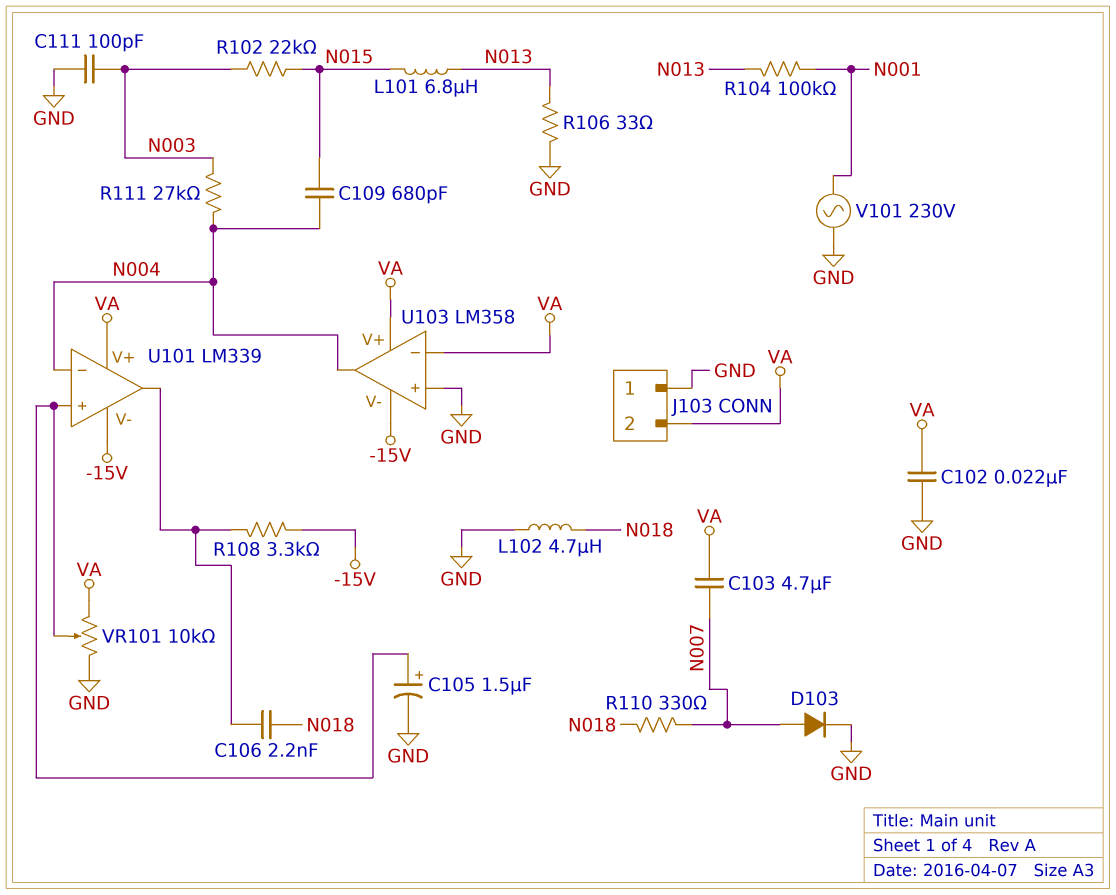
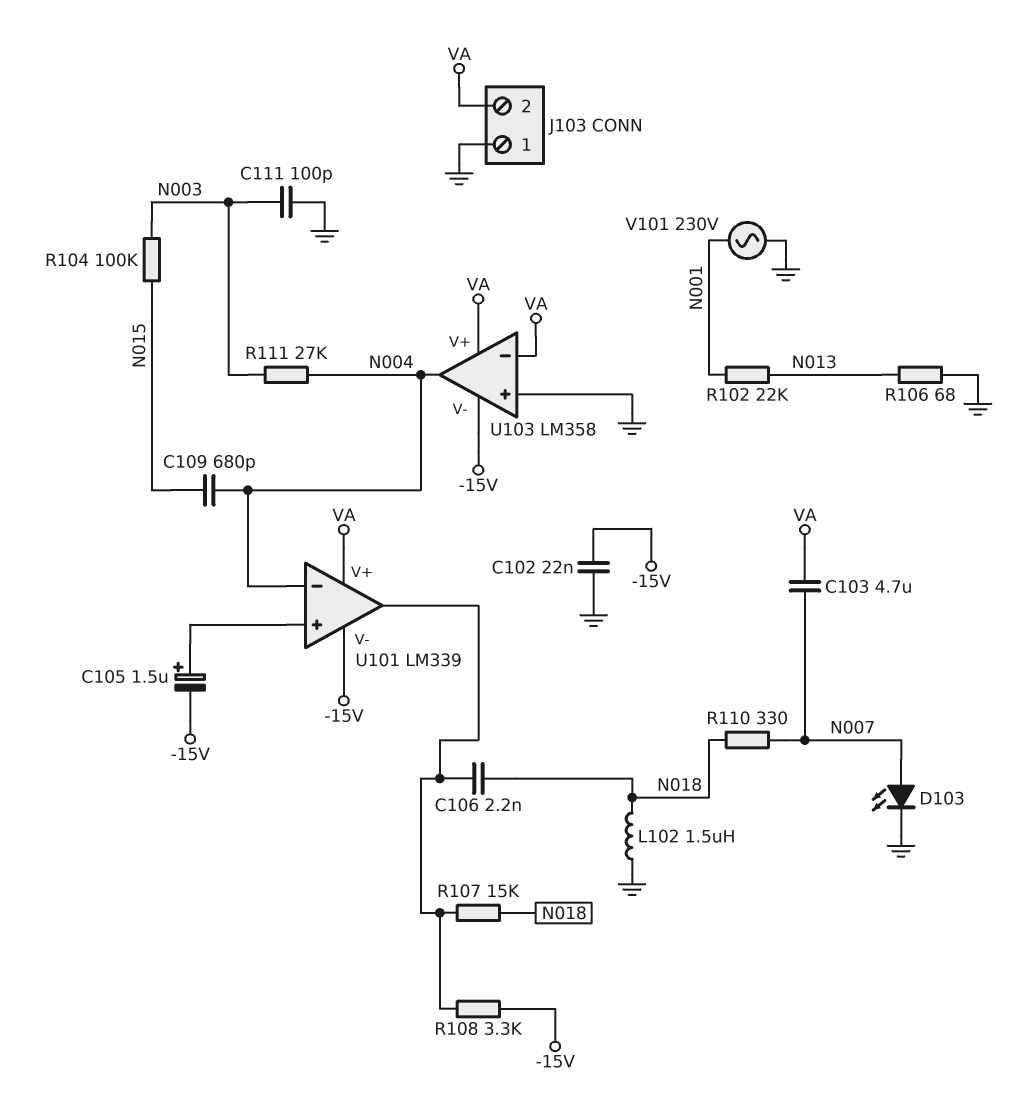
C102: 22nF (GND, VA) -> 22nF (-15V, GND)
C105: 1.5uF (plus U101/in+, minus GND) -> 1.5uF (plus U101/in+, minus -15V)
D103: diode (A N007, K GND) -> LED (A N007, K GND)
L101: 6.8uH (N013, N015) -> none
L102: 4.7uH (GND, N018) -> 1.5uH (GND, N018)
R102: 22k (N003, N015) -> 22k (N001, N013)
R104: 100k (N001, N013) -> 100k (N003, N015)
R106: 33 (GND, N013) -> 68 (GND, N013)
R107: none -> 15k (N018, U101/out)
VR101: 10k (GND, VA, wiper U101/in+) -> none

